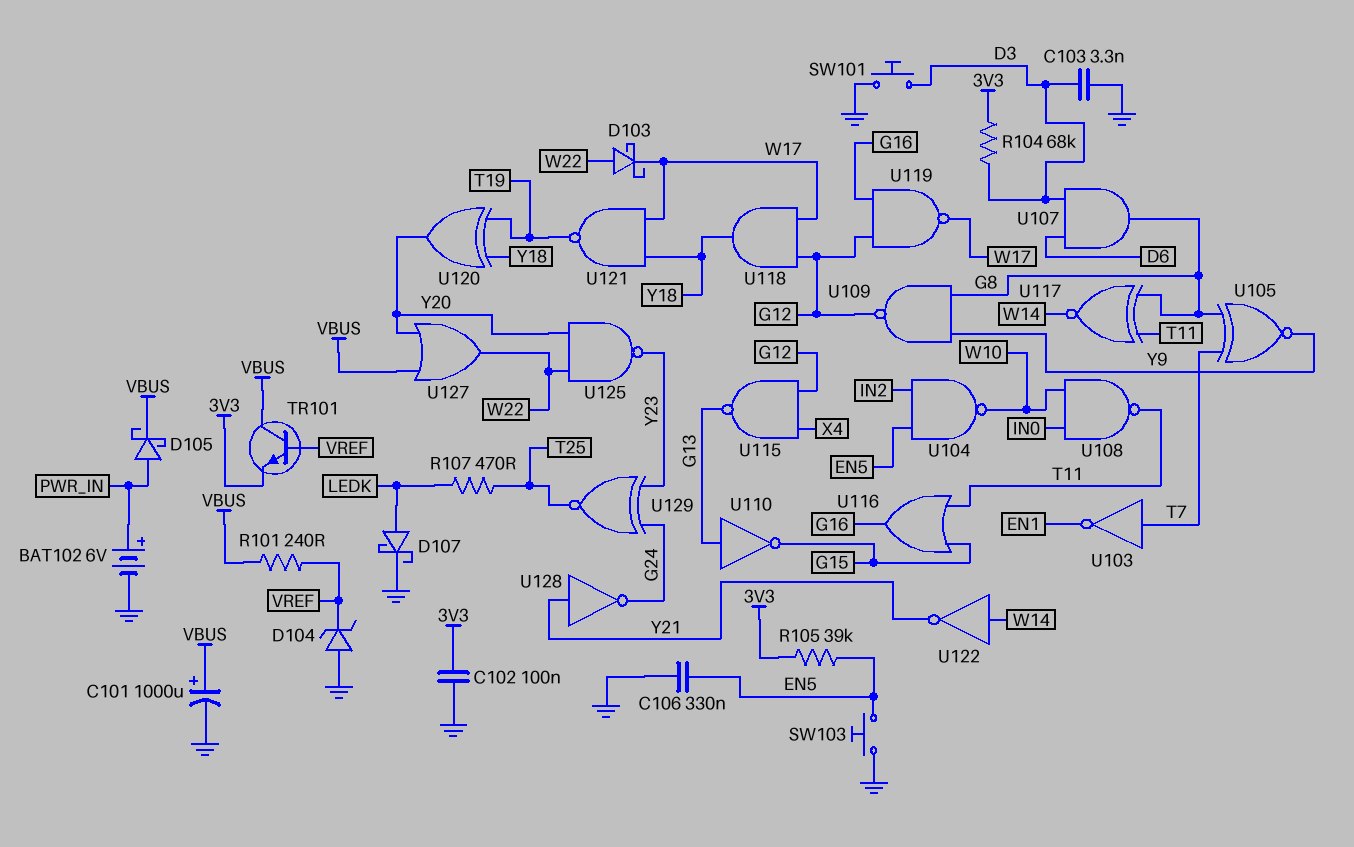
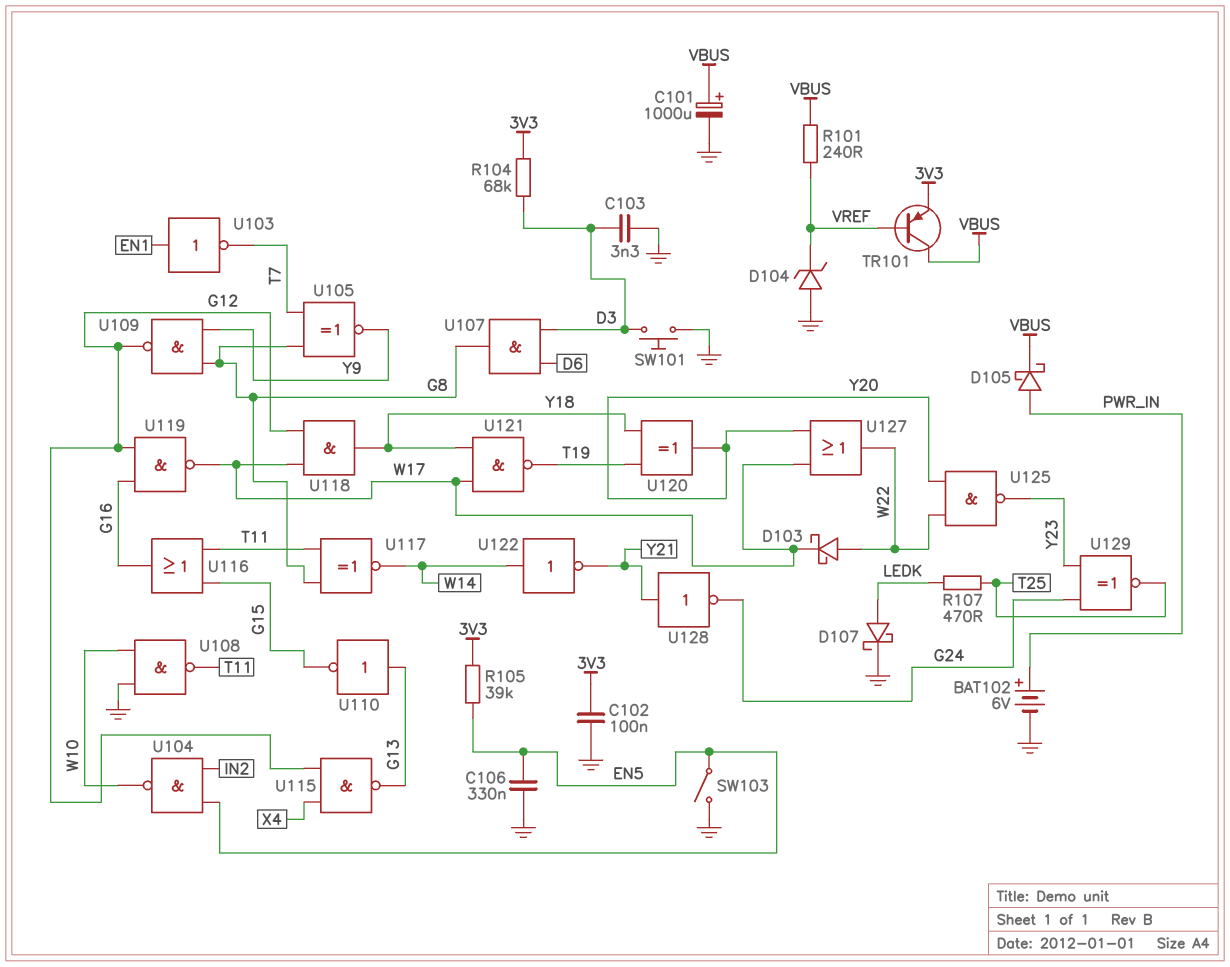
SW103: button (EN5, GND) -> switch (EN5, GND)
TR101: NPN (B VREF, C VBUS, E 3V3) -> PNP (B VREF, C VBUS, E 3V3)
U103: NOT (in T7, out EN1) -> NOT (in EN1, out T7)
U108: NAND (in IN0, in W10, out T11) -> NAND (in GND, in W10, out T11)
U127: OR (in VBUS, in Y20, out W22) -> OR (in W17, in Y20, out W22)

